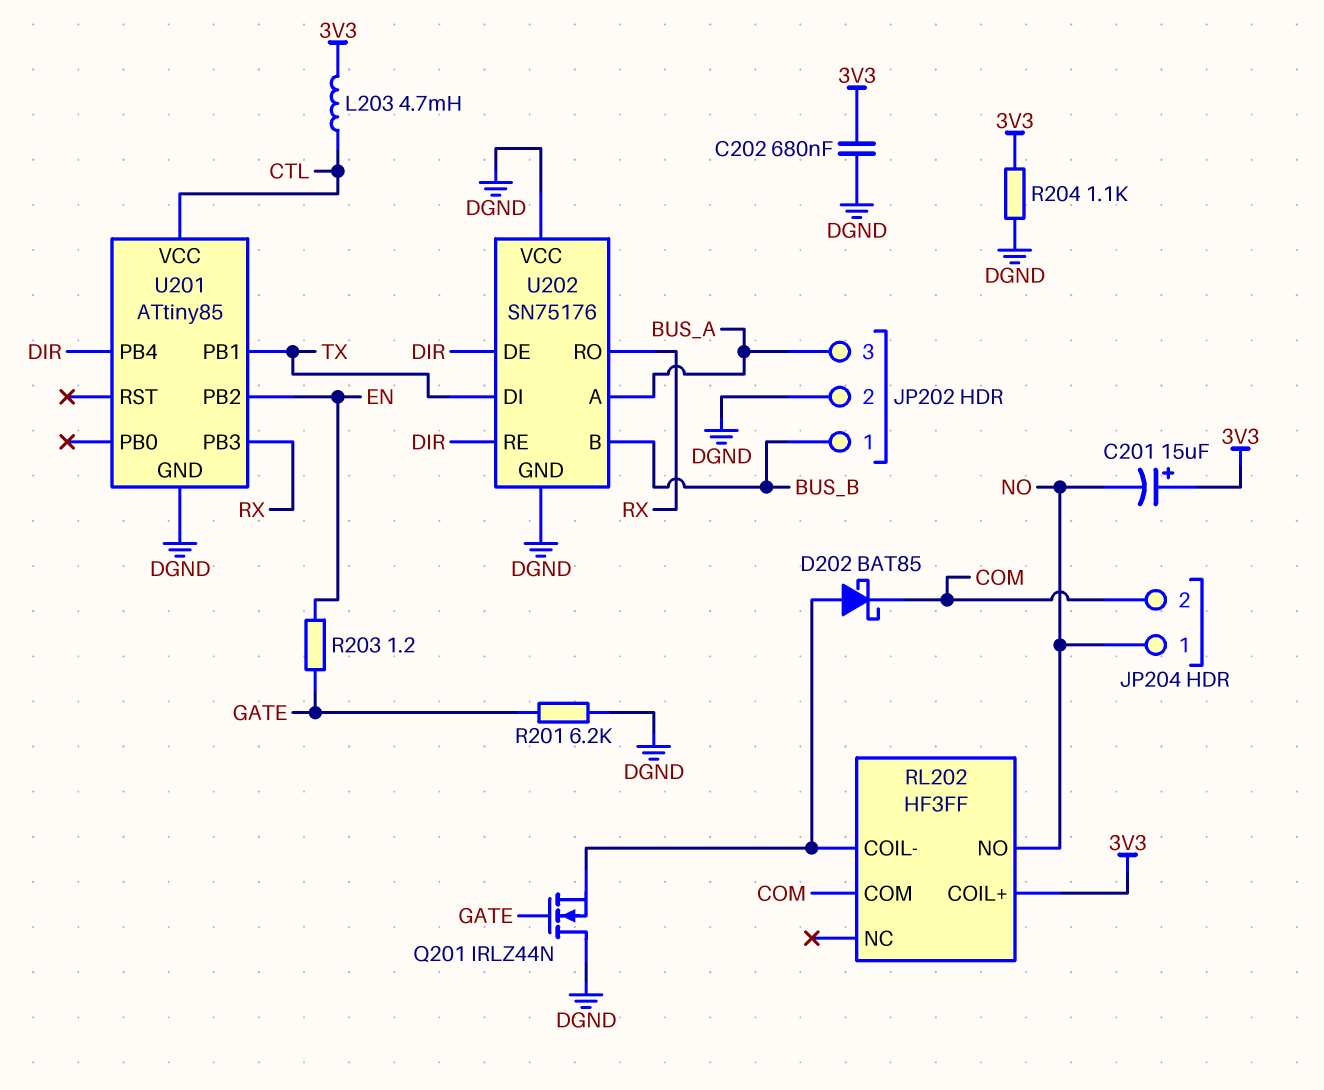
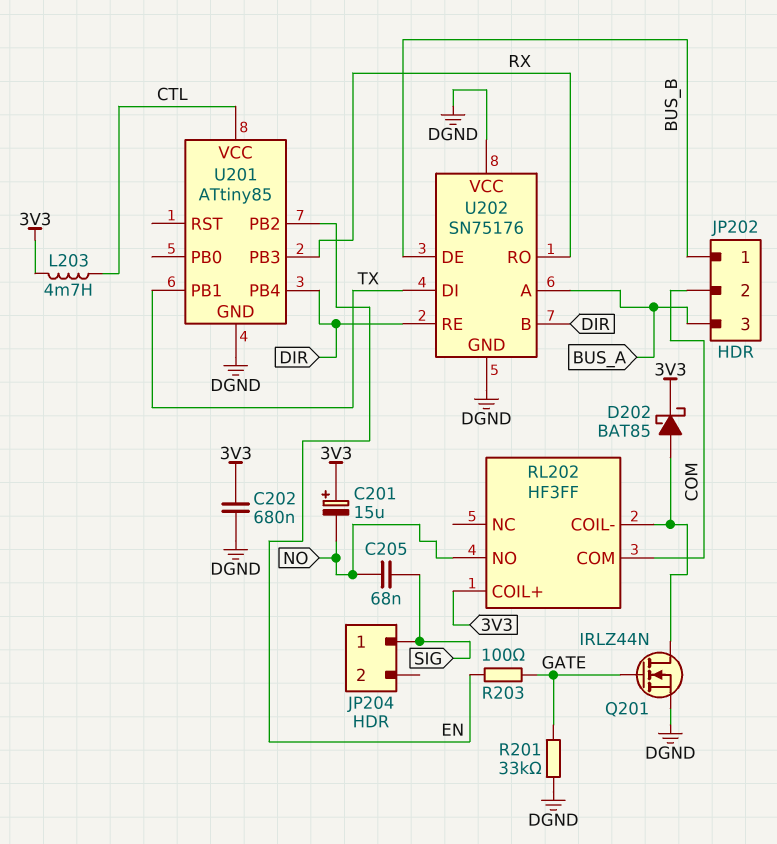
C205: none -> 68nF (NO, SIG)
D202: schottky BAT85 (A RL202/COIL-, K COM) -> schottky BAT85 (A RL202/COIL-, K 3V3)
JP202 pin 2: DGND -> COM
JP204 pin 1: NO -> SIG
JP204 pin 2: COM -> none
Q201: NMOS IRLZ44N (G GATE, D DGND, S RL202/COIL-) -> NMOS IRLZ44N (G GATE, D RL202/COIL-, S DGND)
R201: 6.2k (DGND, GATE) -> 33k (DGND, GATE)
R203: 1.2 (EN, GATE) -> 100 (EN, GATE)
R204: 1.1k (3V3, DGND) -> none
U202 pin B: BUS_B -> DIR
U202 pin DE: DIR -> BUS_B

